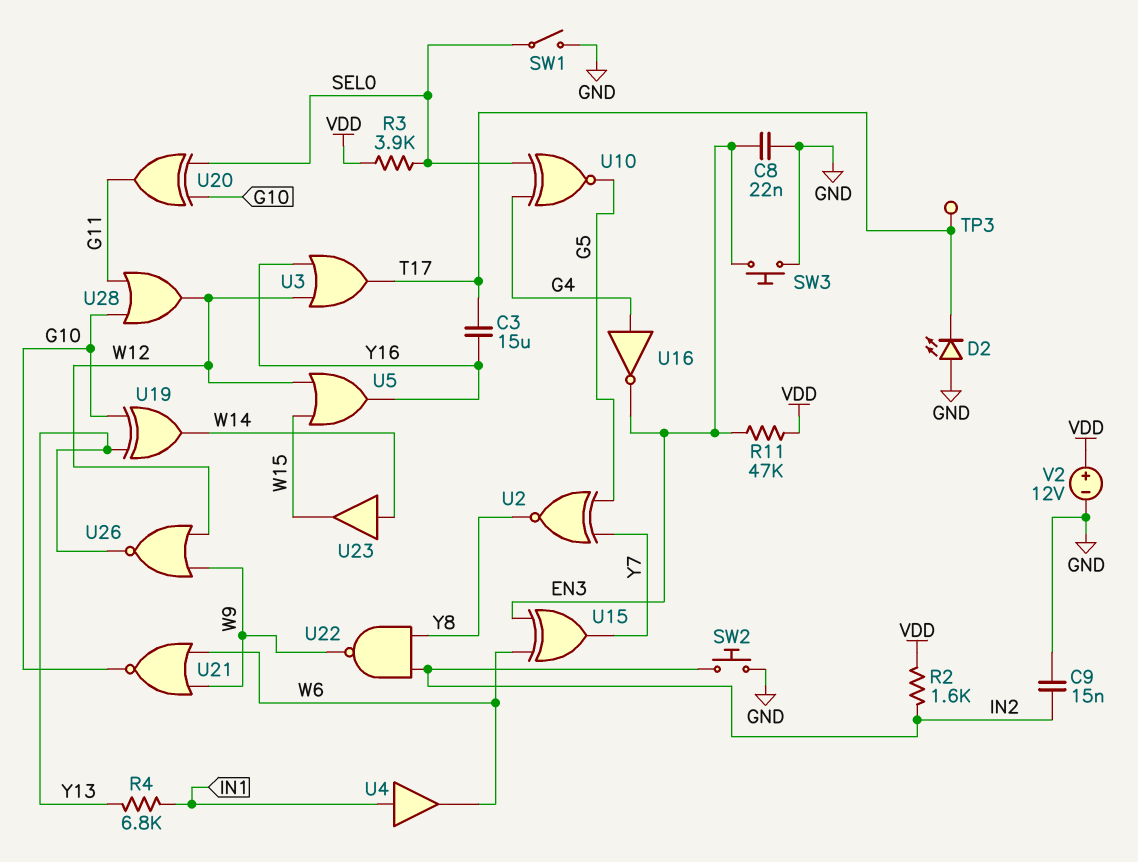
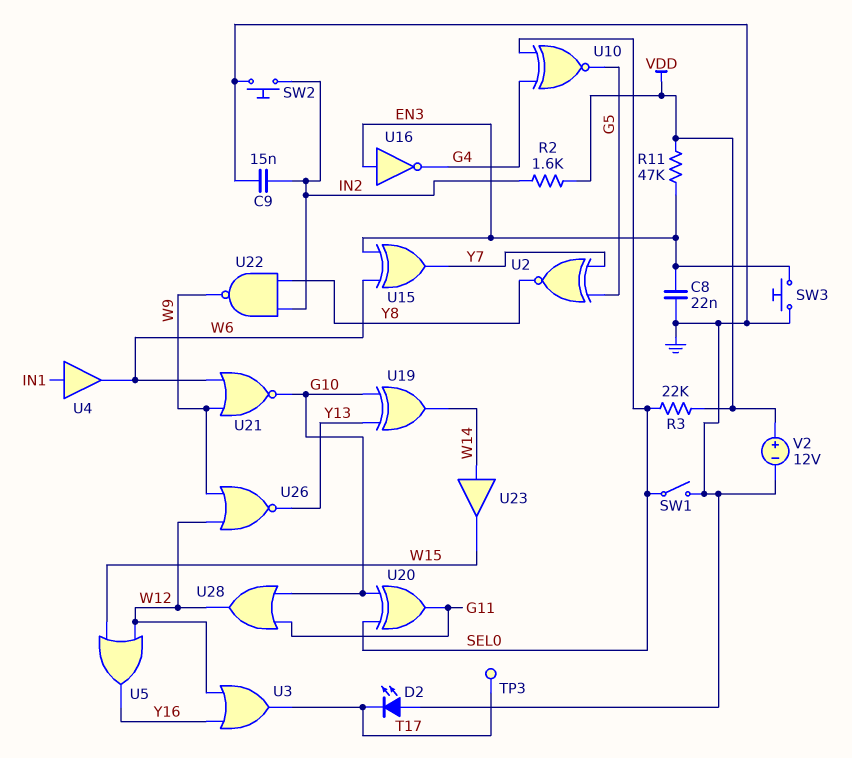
C3: 15uF (T17, Y16) -> none
R3: 3.9k (SEL0, VDD) -> 22k (SEL0, VDD)
R4: 6.8k (IN1, Y13) -> none
U16: NOT (in G4, out EN3) -> NOT (in EN3, out G4)

